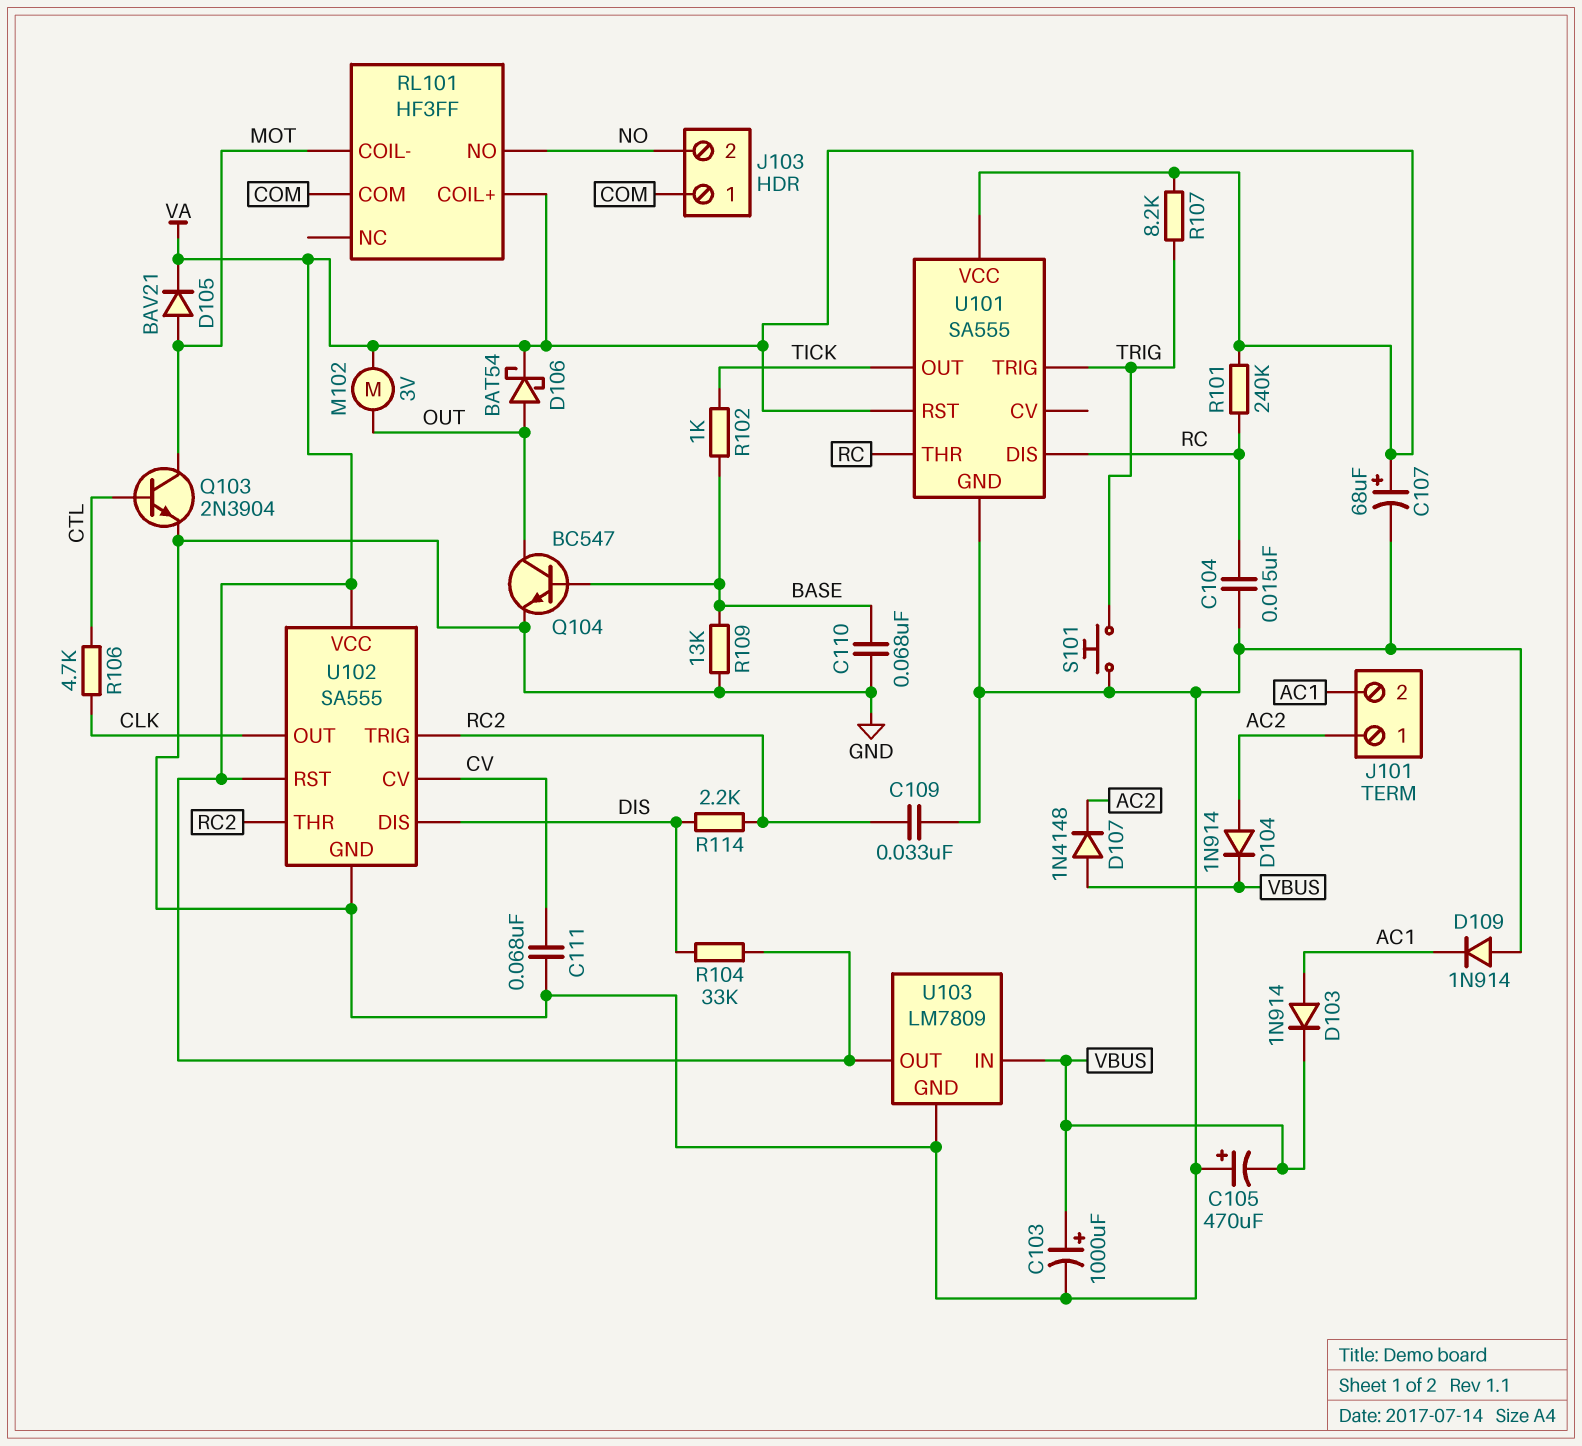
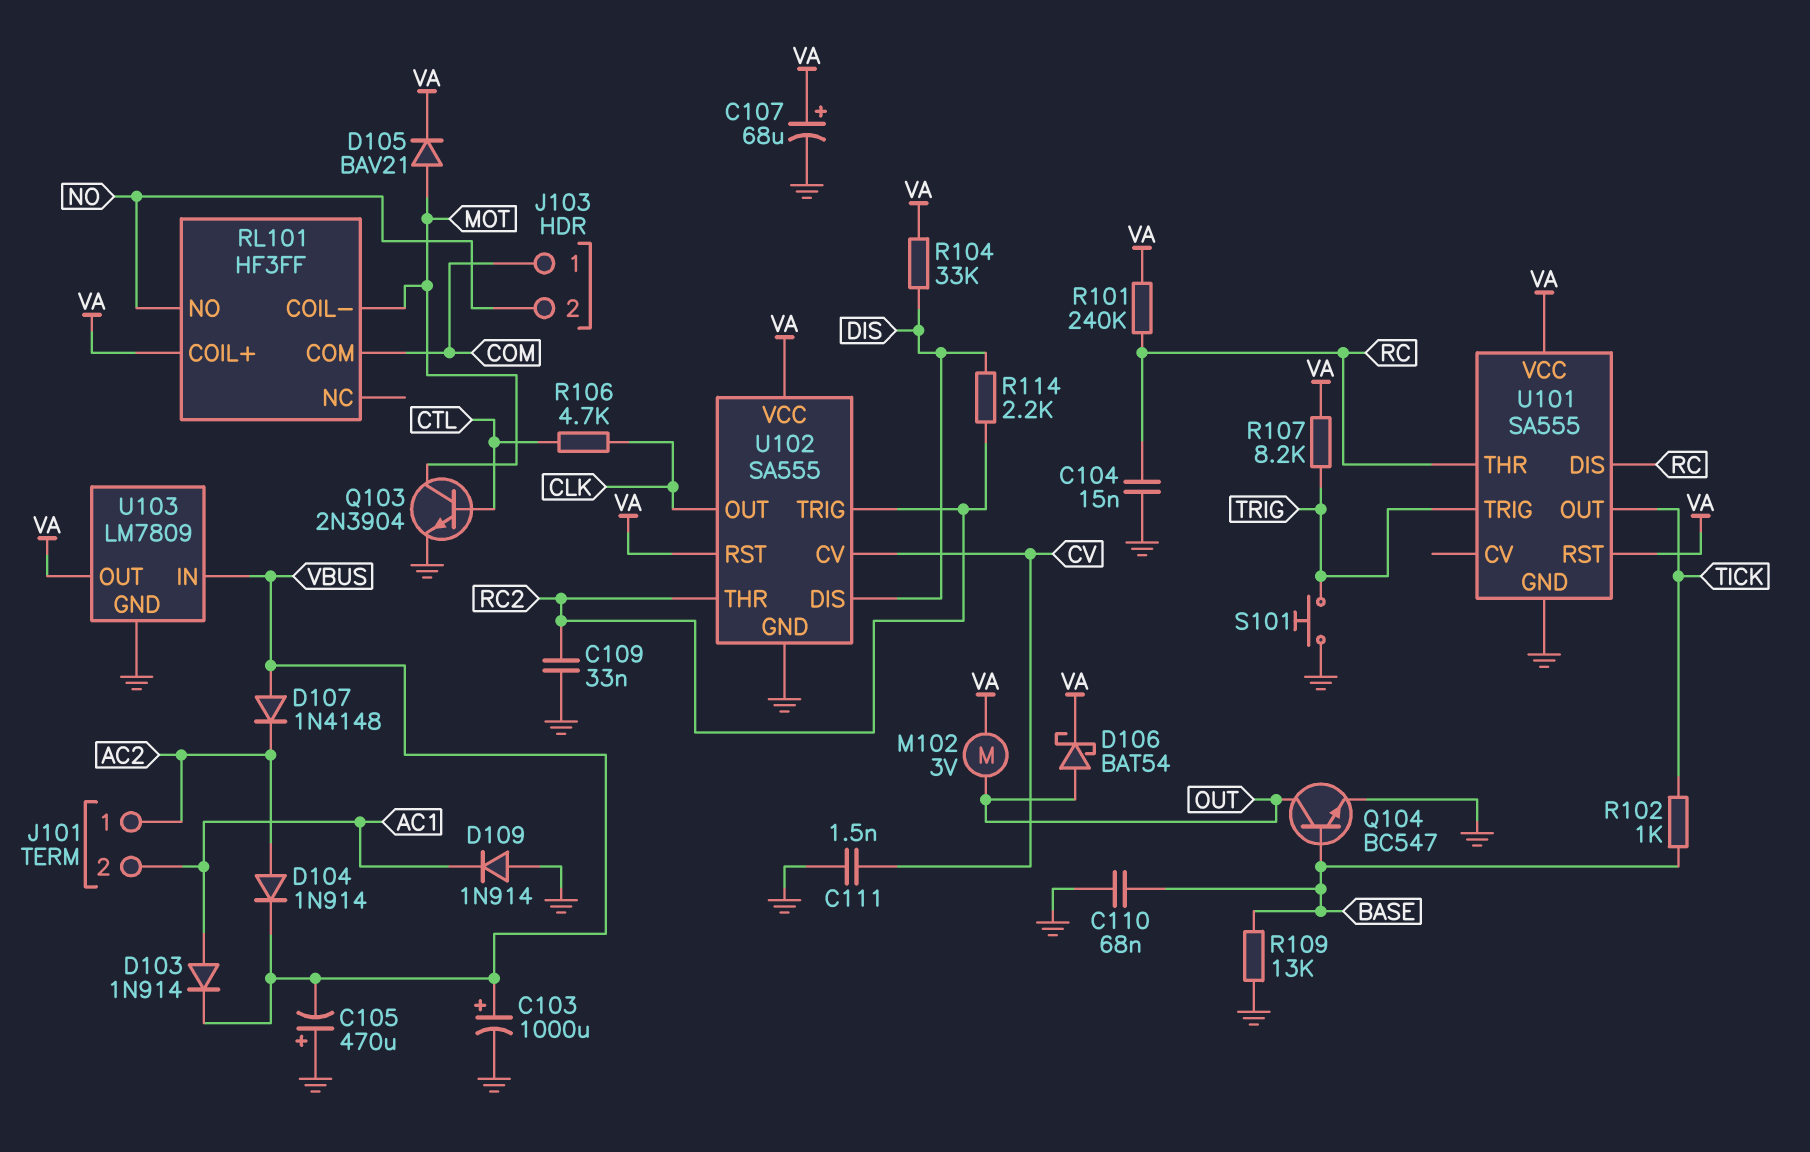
C111: 68nF (CV, GND) -> 1.5nF (CV, GND)

